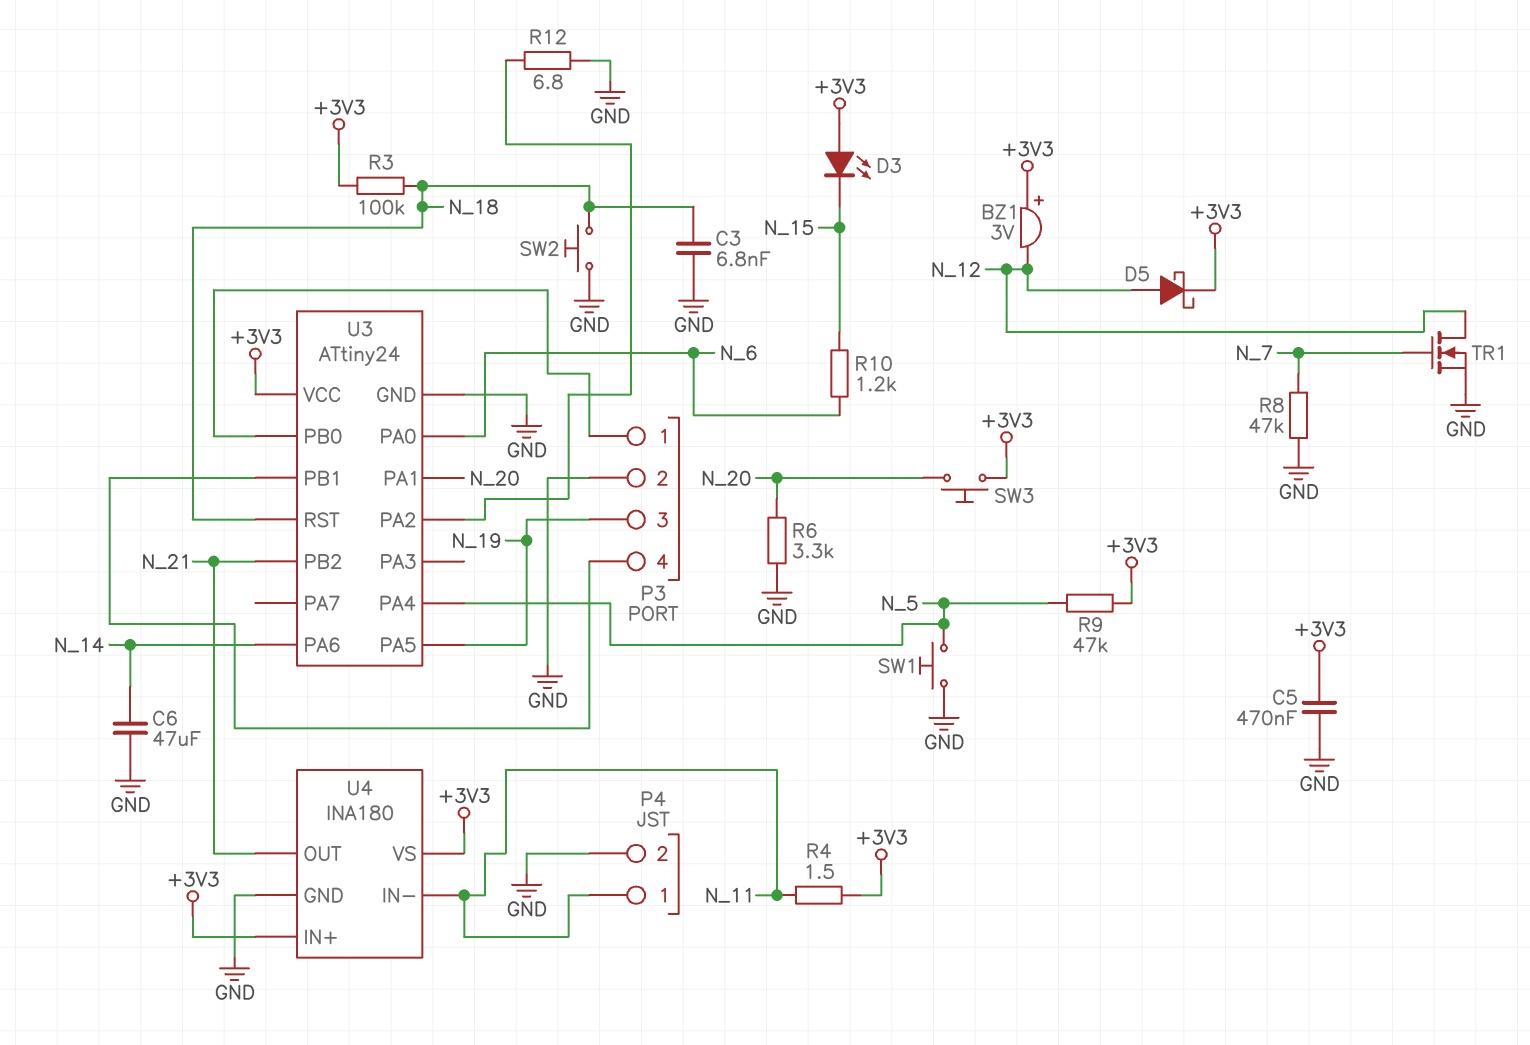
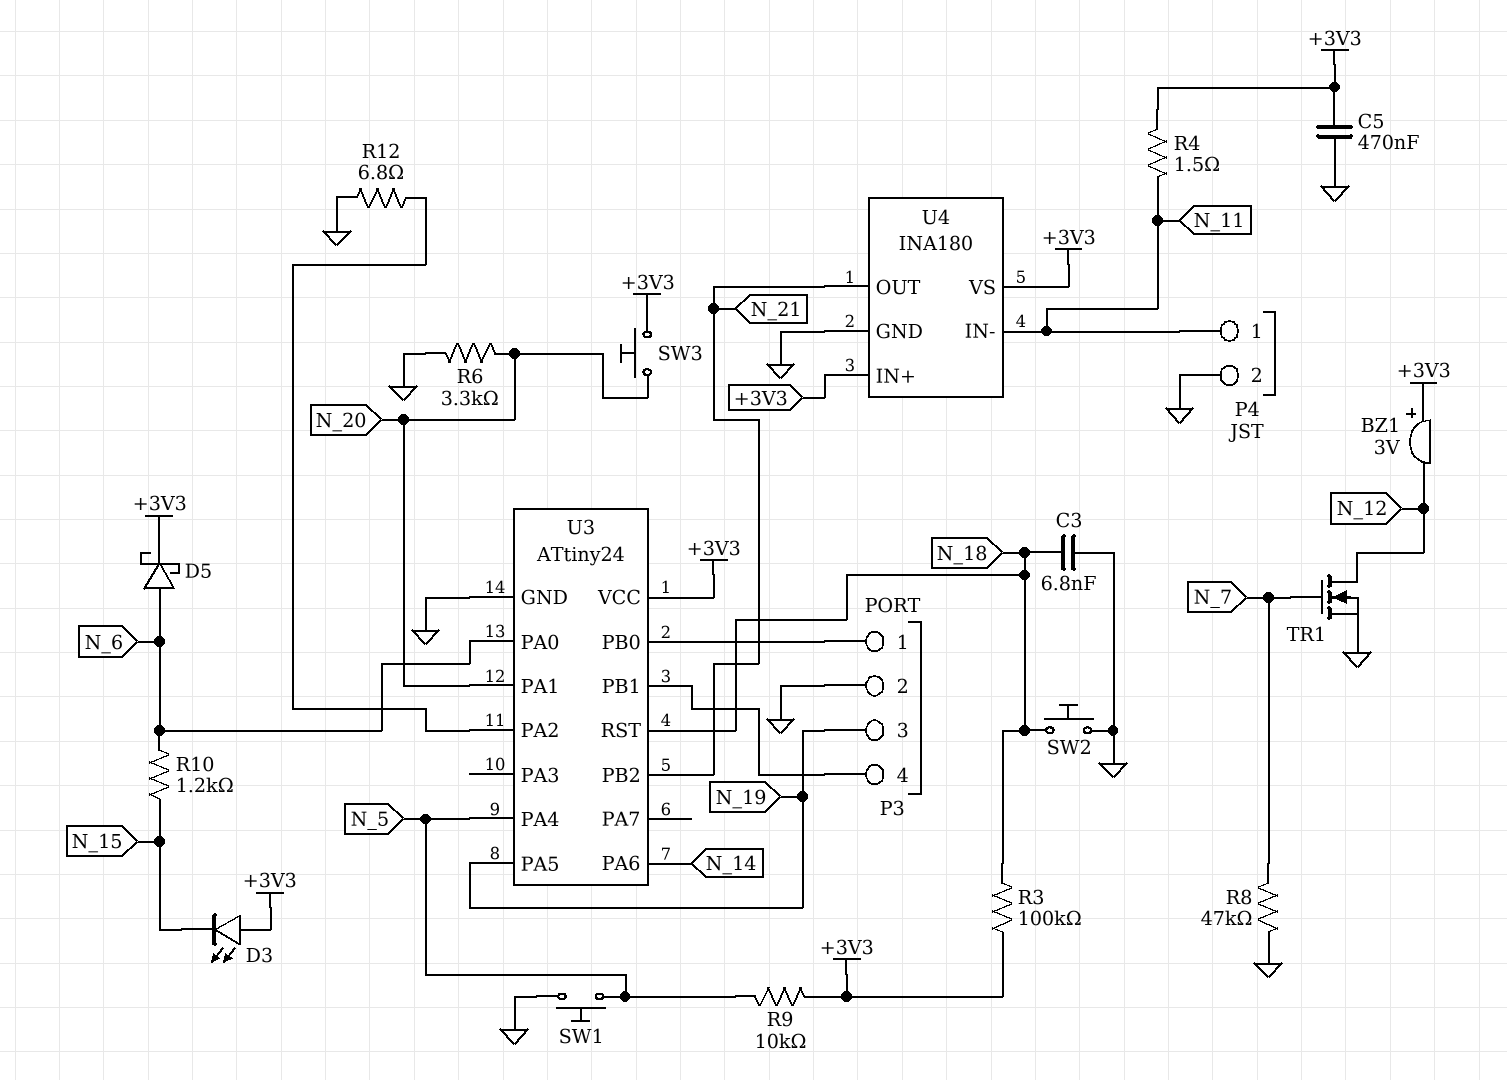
C6: 47uF (GND, N_14) -> none
D5: schottky (A N_12, K +3V3) -> schottky (A N_6, K +3V3)
R9: 47k (+3V3, N_5) -> 10k (+3V3, N_5)

